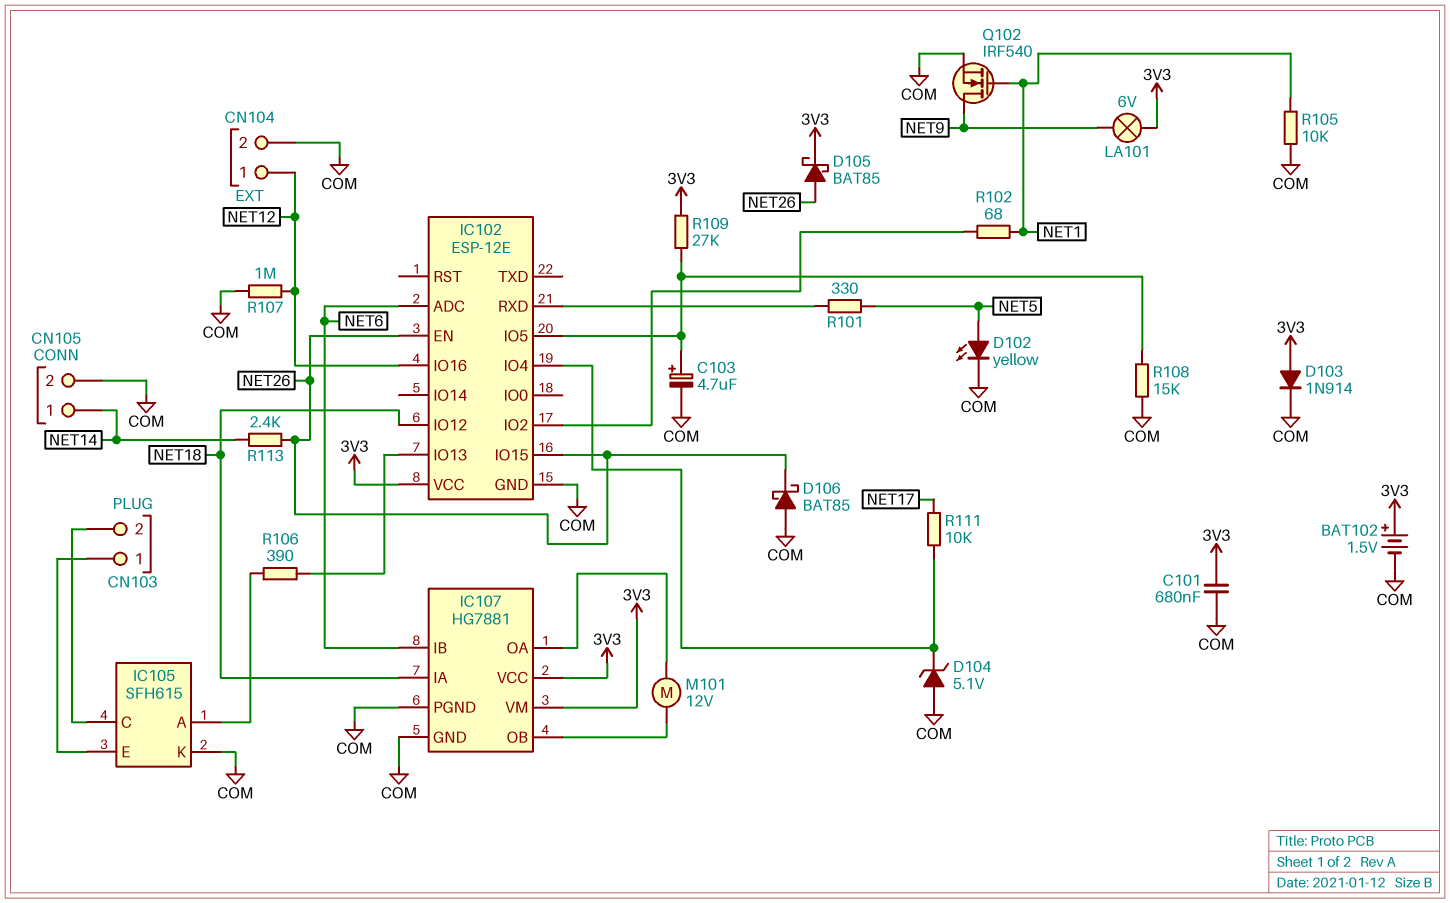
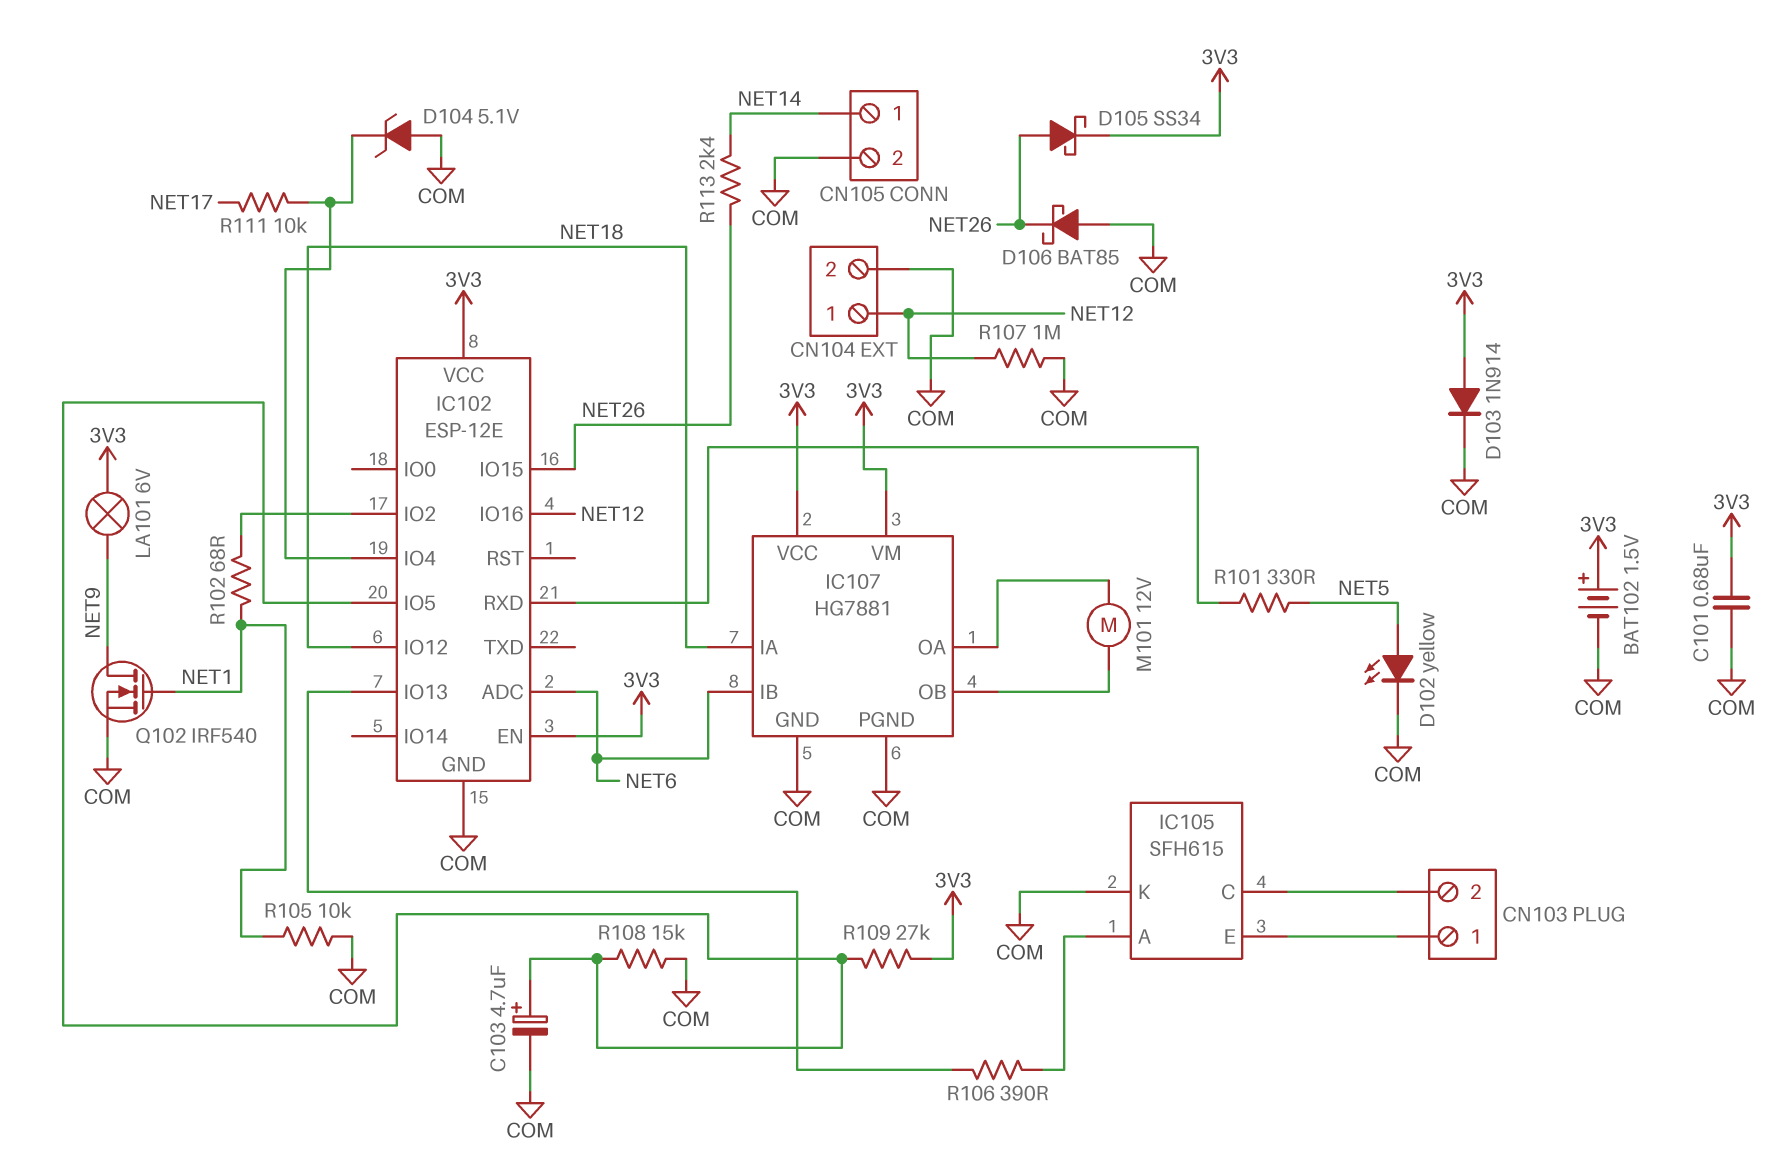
D105: schottky BAT85 (A NET26, K 3V3) -> schottky SS34 (A NET26, K 3V3)
IC102 pin EN: NET26 -> 3V3

